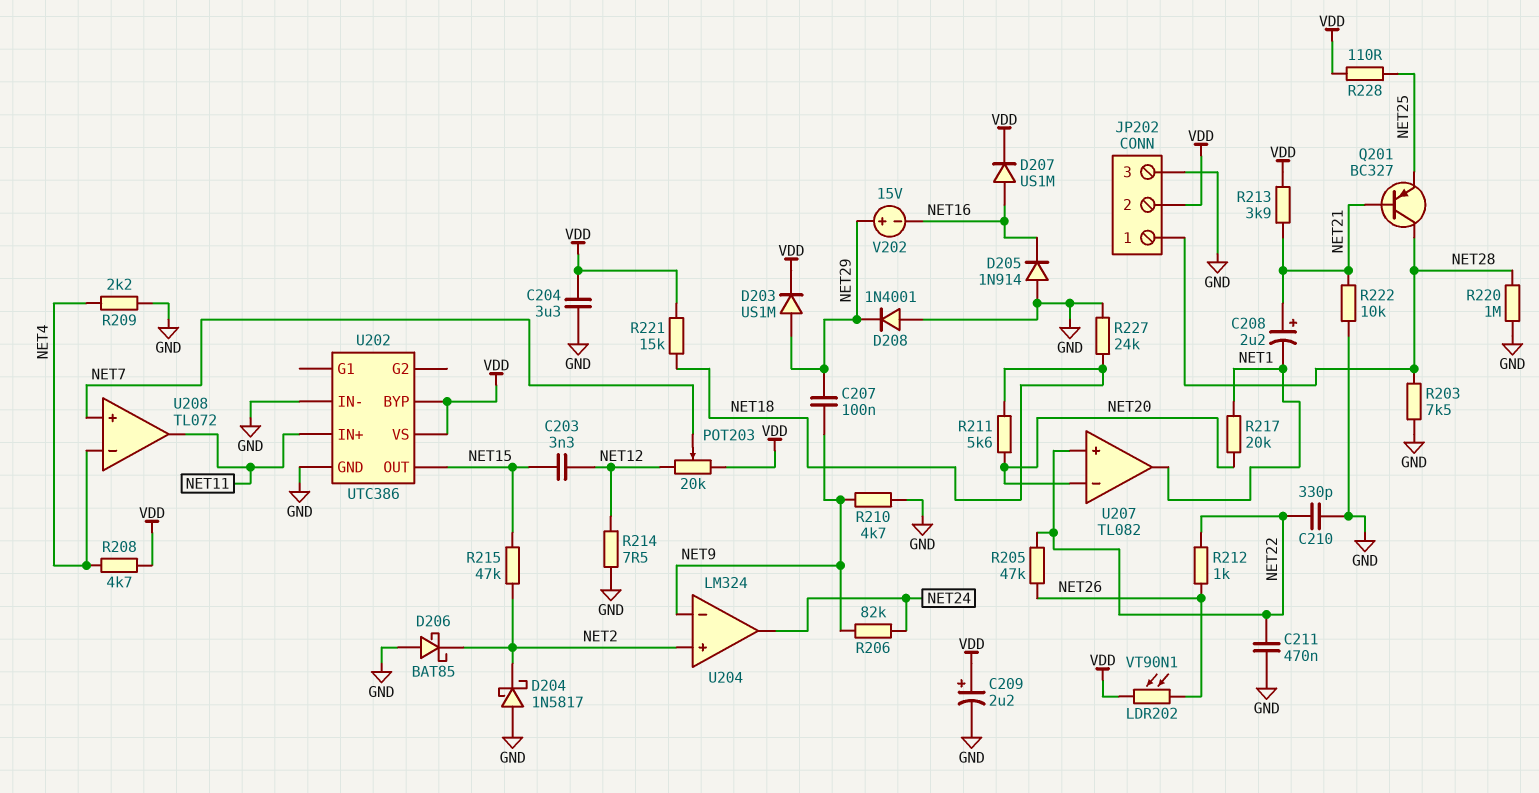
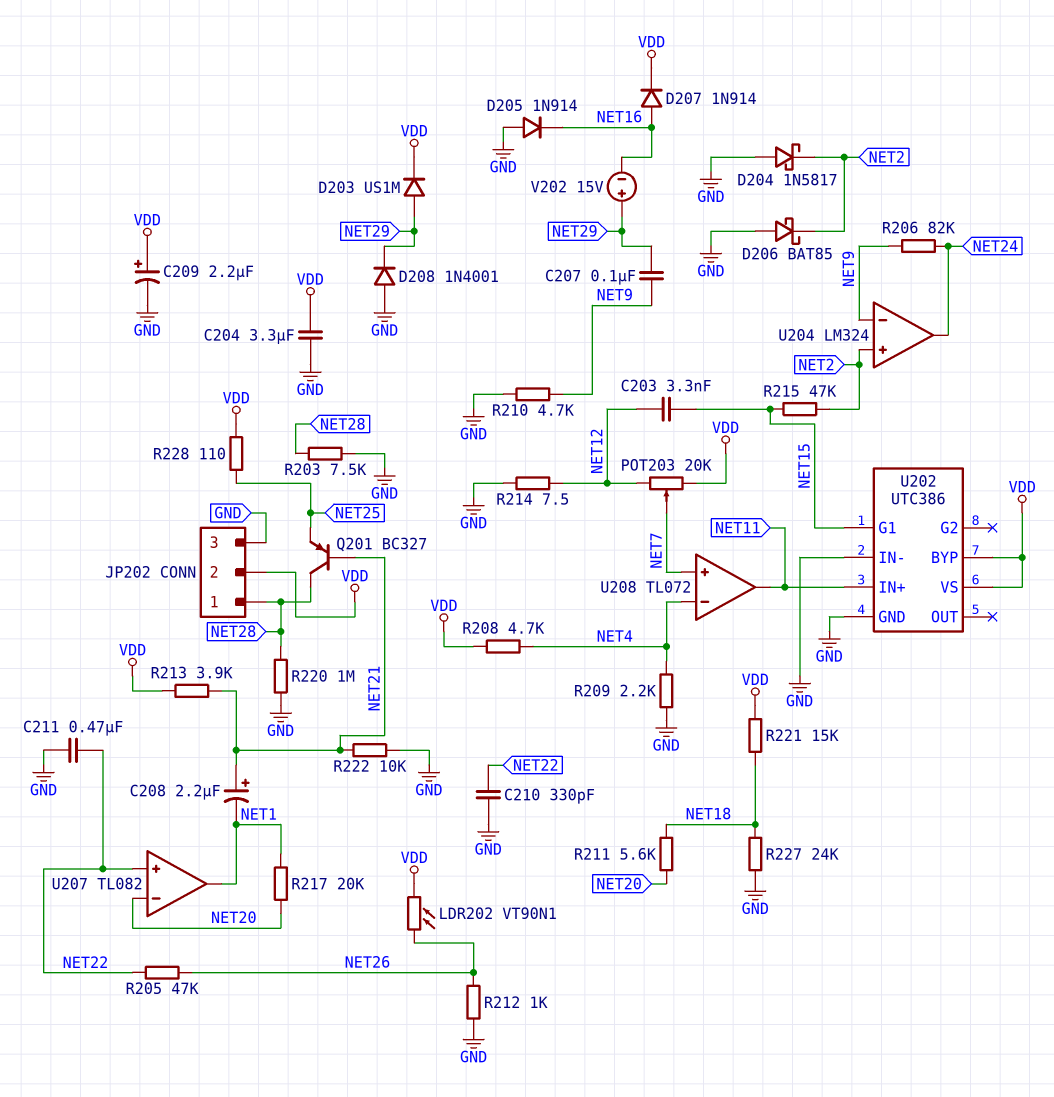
D207: diode US1M (A NET16, K VDD) -> diode 1N914 (A NET16, K VDD)
R212: 1k (NET22, NET26) -> 1k (GND, NET26)
U202 pin G1: none -> NET15
U202 pin OUT: NET15 -> none

